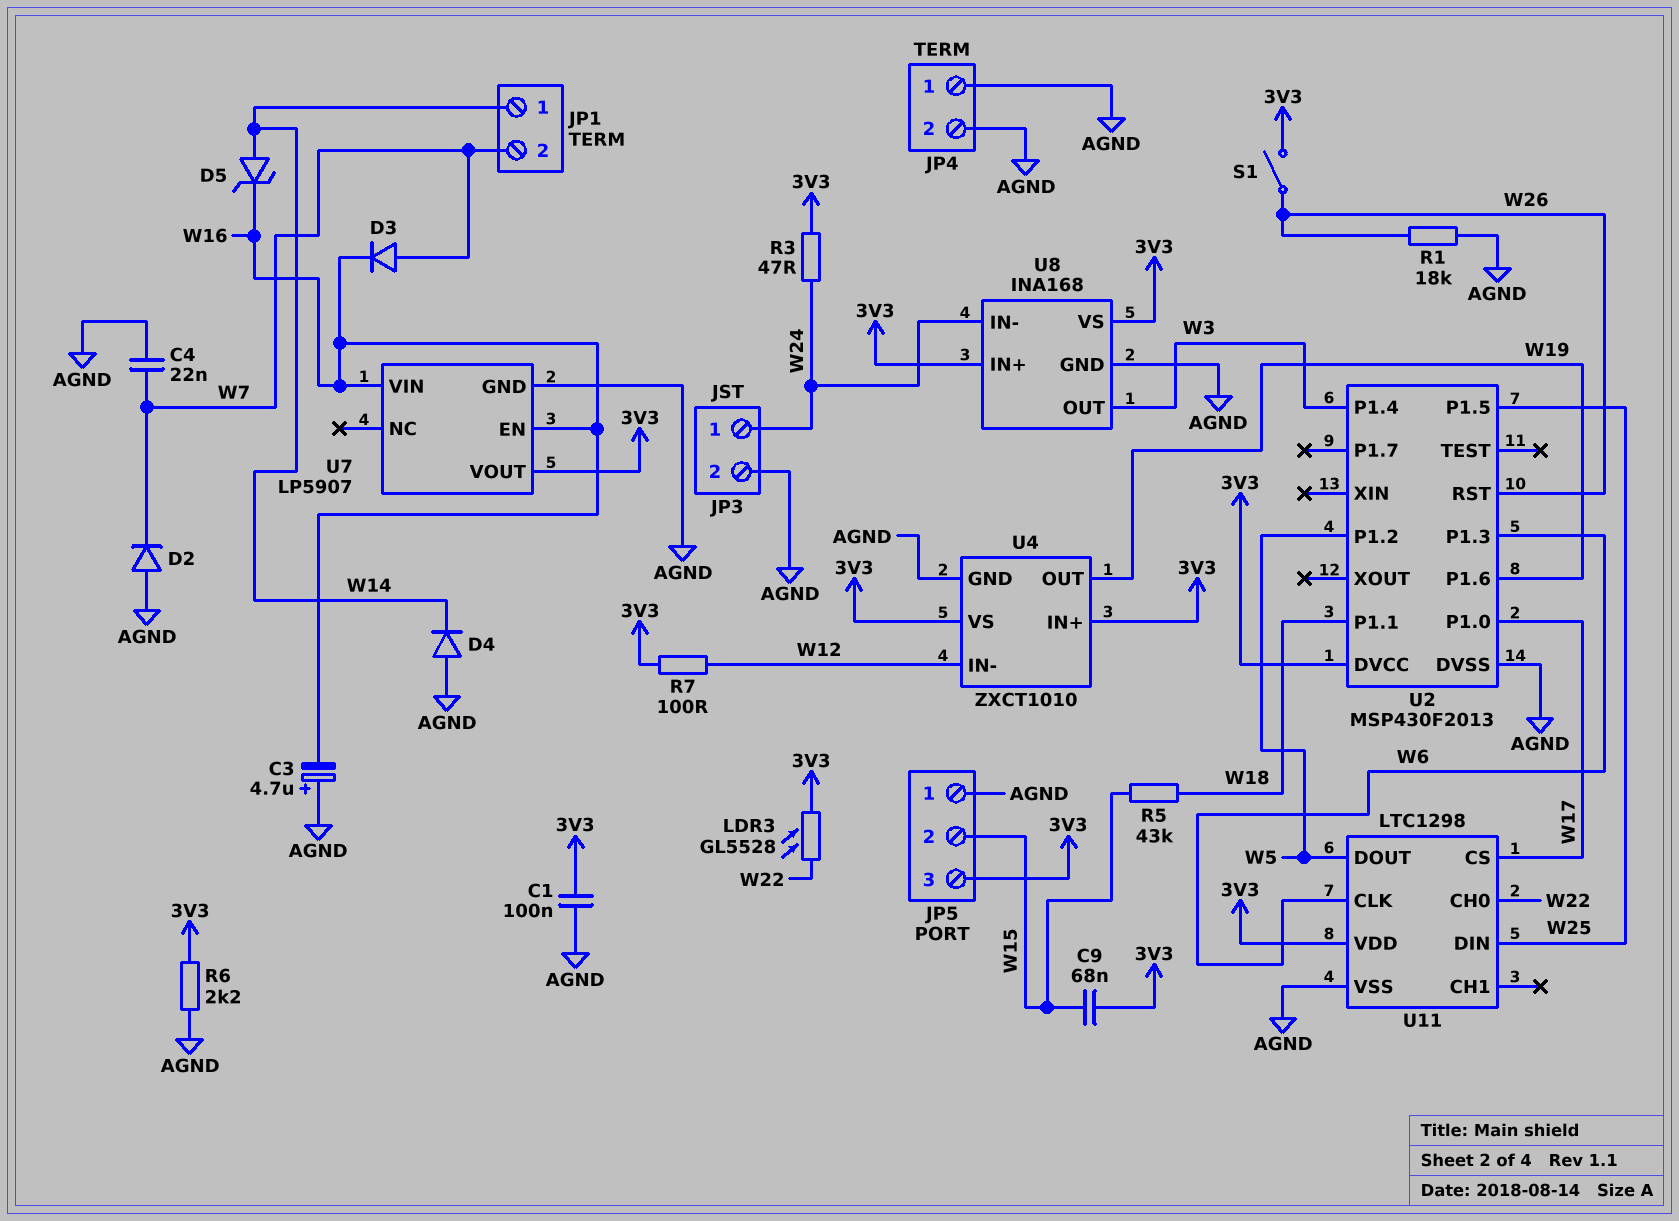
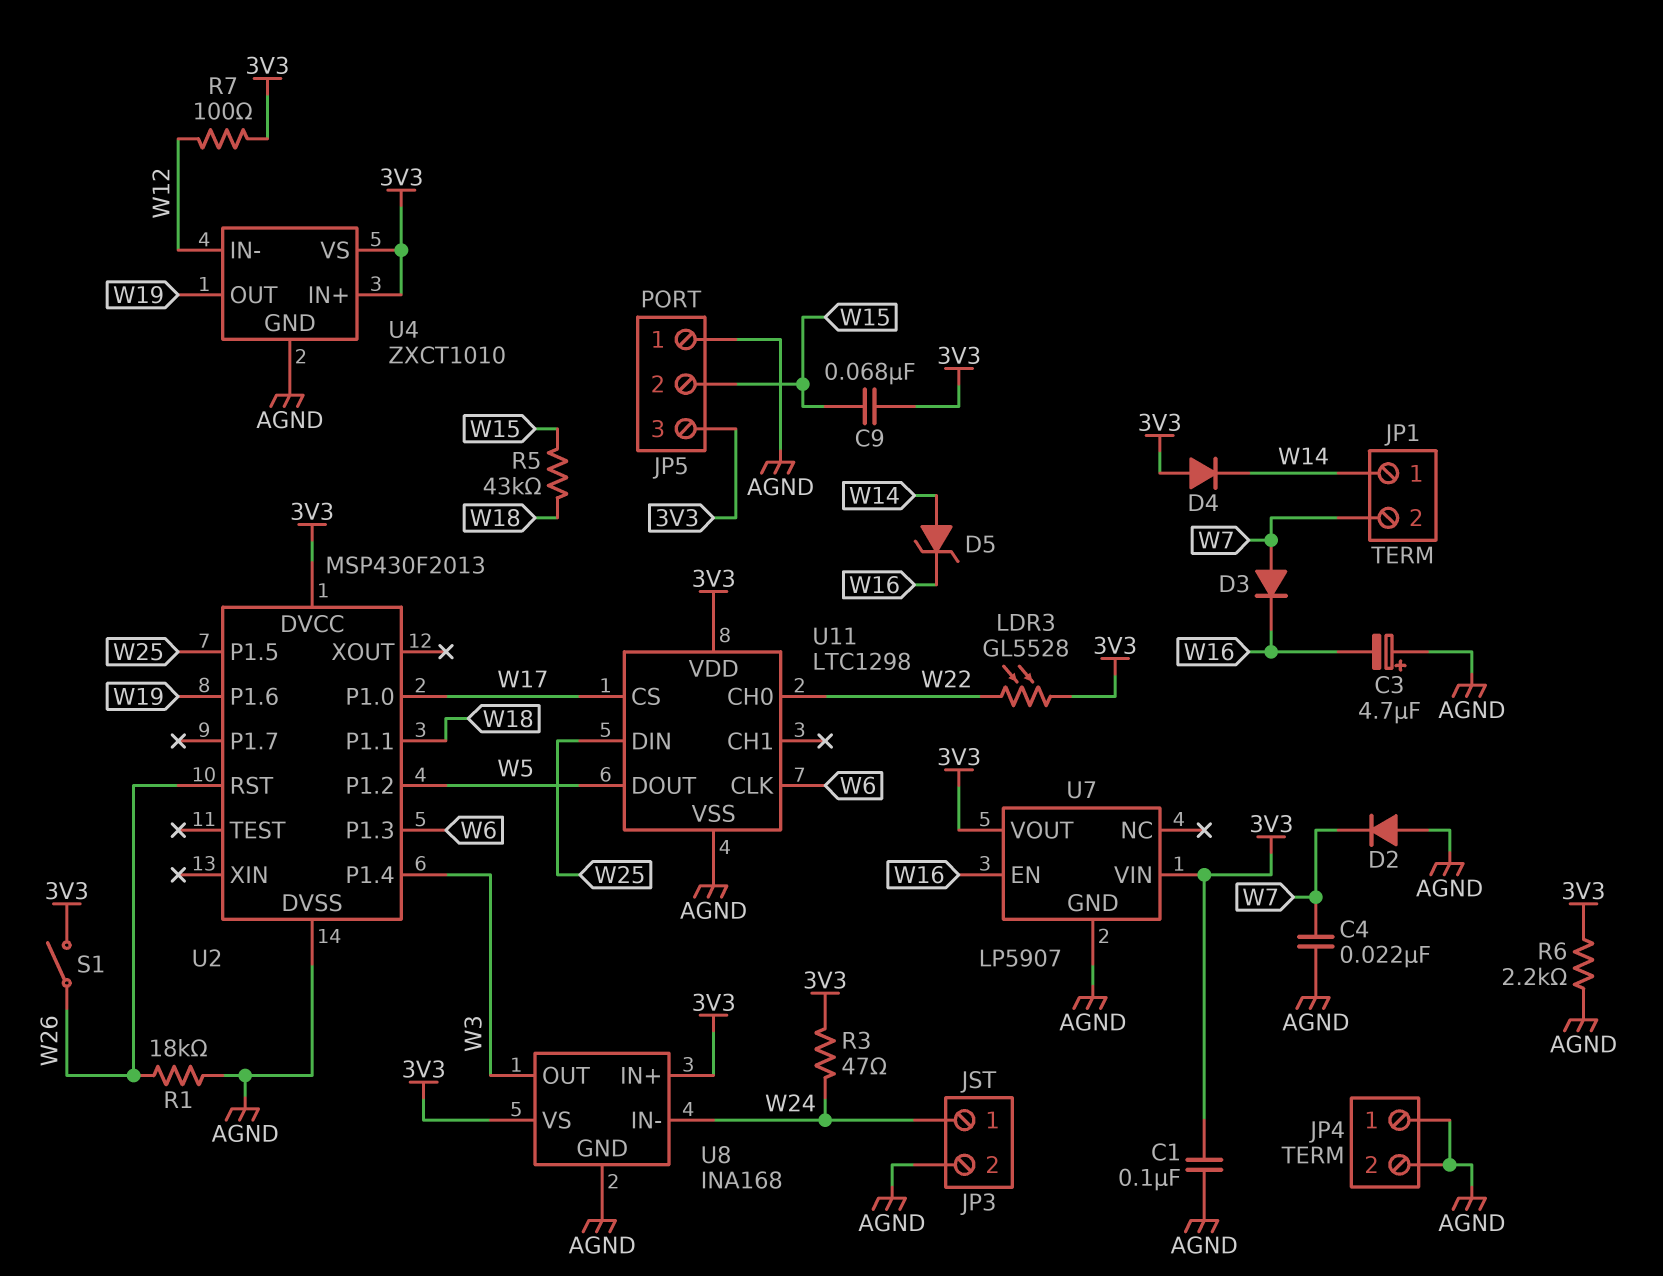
D4: diode (A AGND, K W14) -> diode (A 3V3, K W14)
U7 pin VIN: W16 -> 3V3

